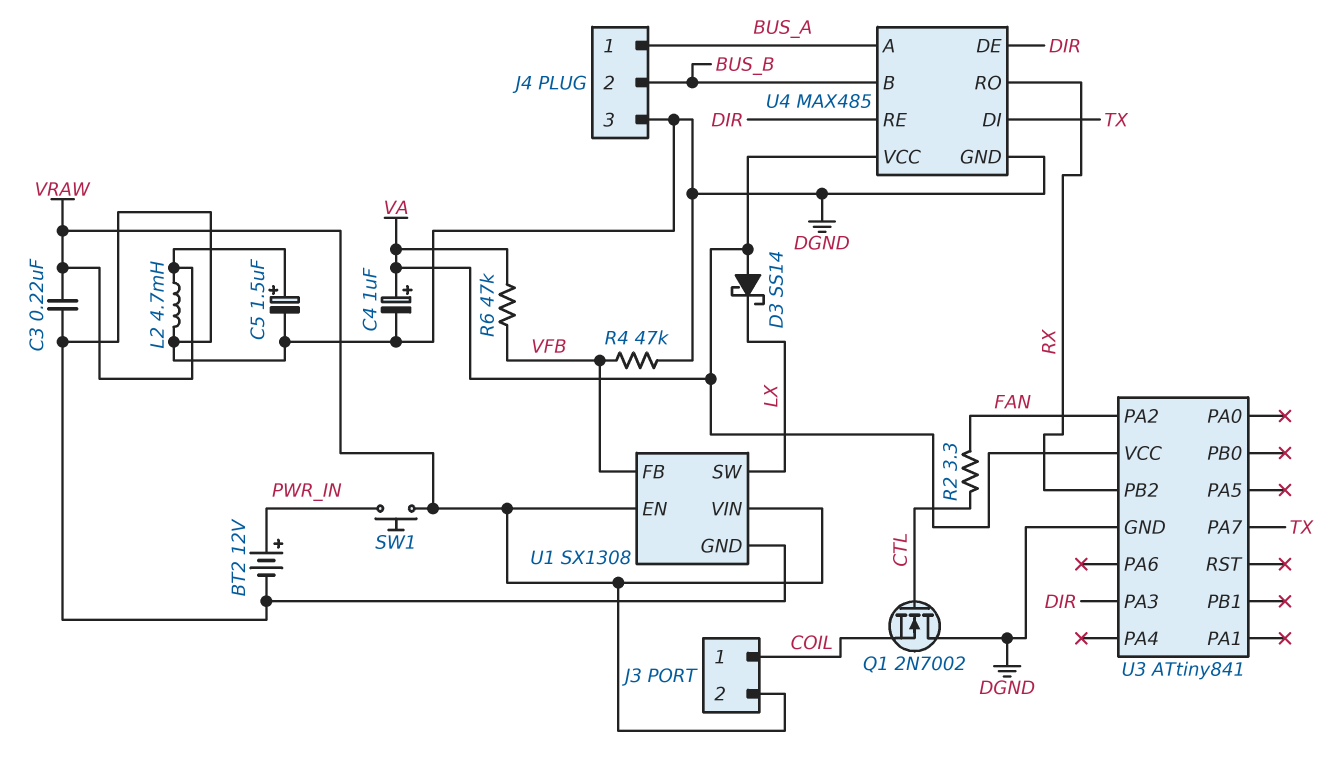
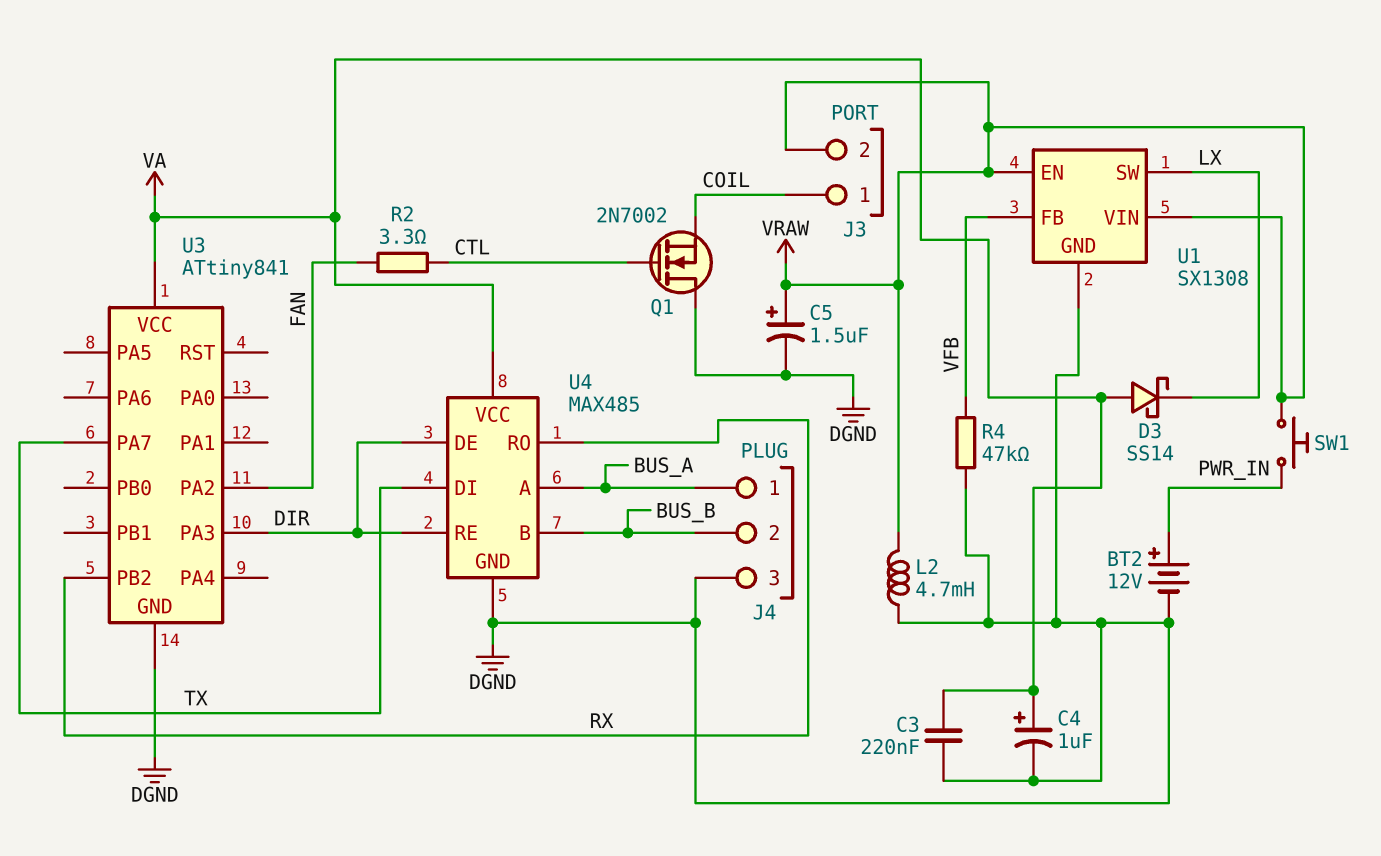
C3: 220nF (DGND, VRAW) -> 220nF (DGND, VA)
R6: 47k (VA, VFB) -> none

